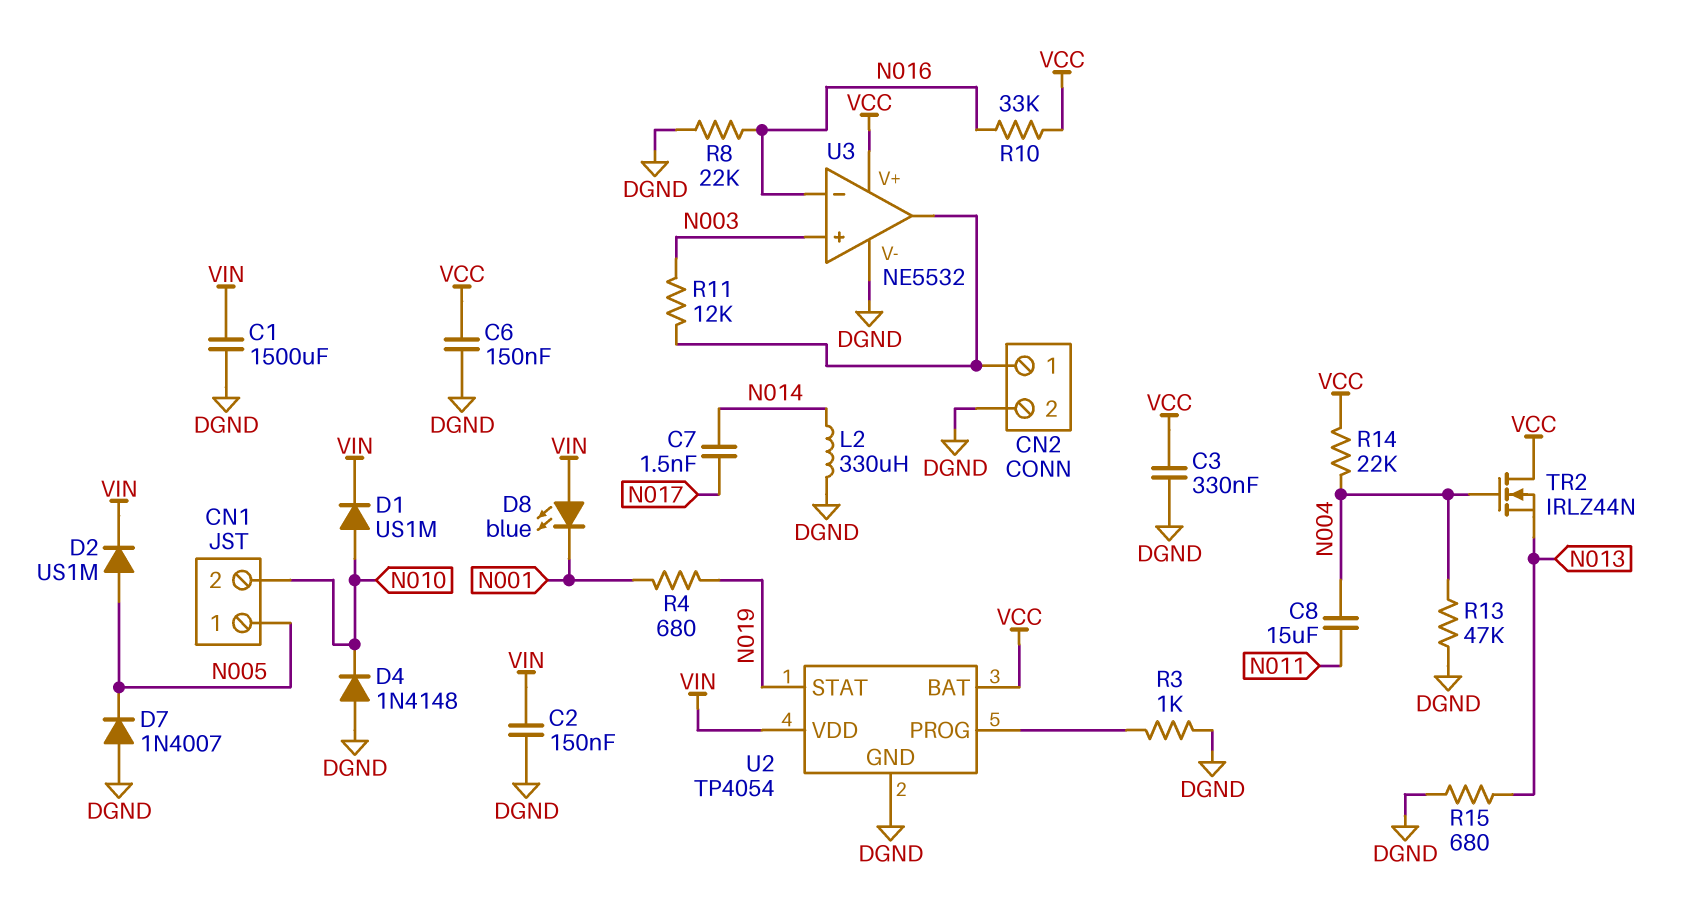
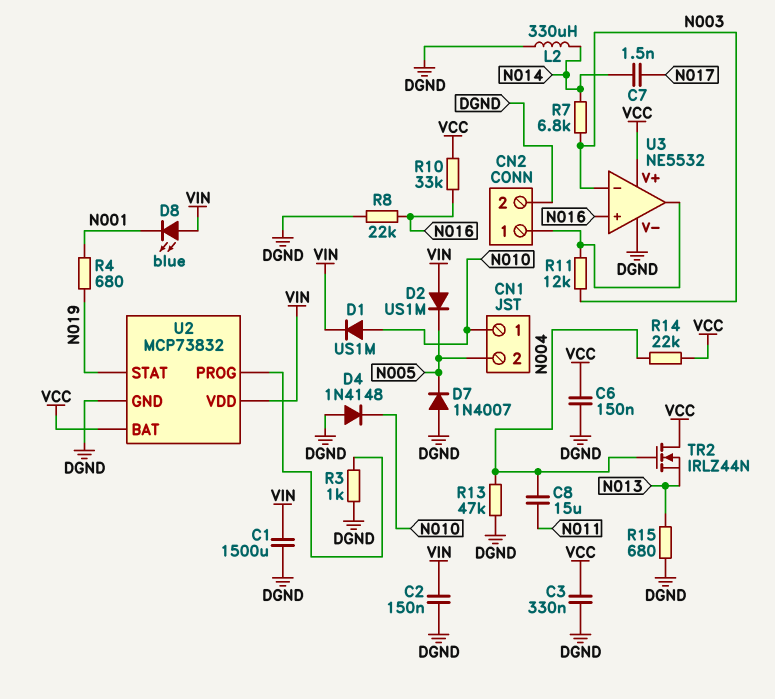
CN1 pin 1: N005 -> N010
CN1 pin 2: N010 -> N005
D2: diode US1M (A N005, K VIN) -> diode US1M (A VIN, K N005)
R7: none -> 6.8k (N003, N014)
U2: TP4054 -> MCP73832
U3 pin in+: N003 -> N016
U3 pin in-: N016 -> N003

